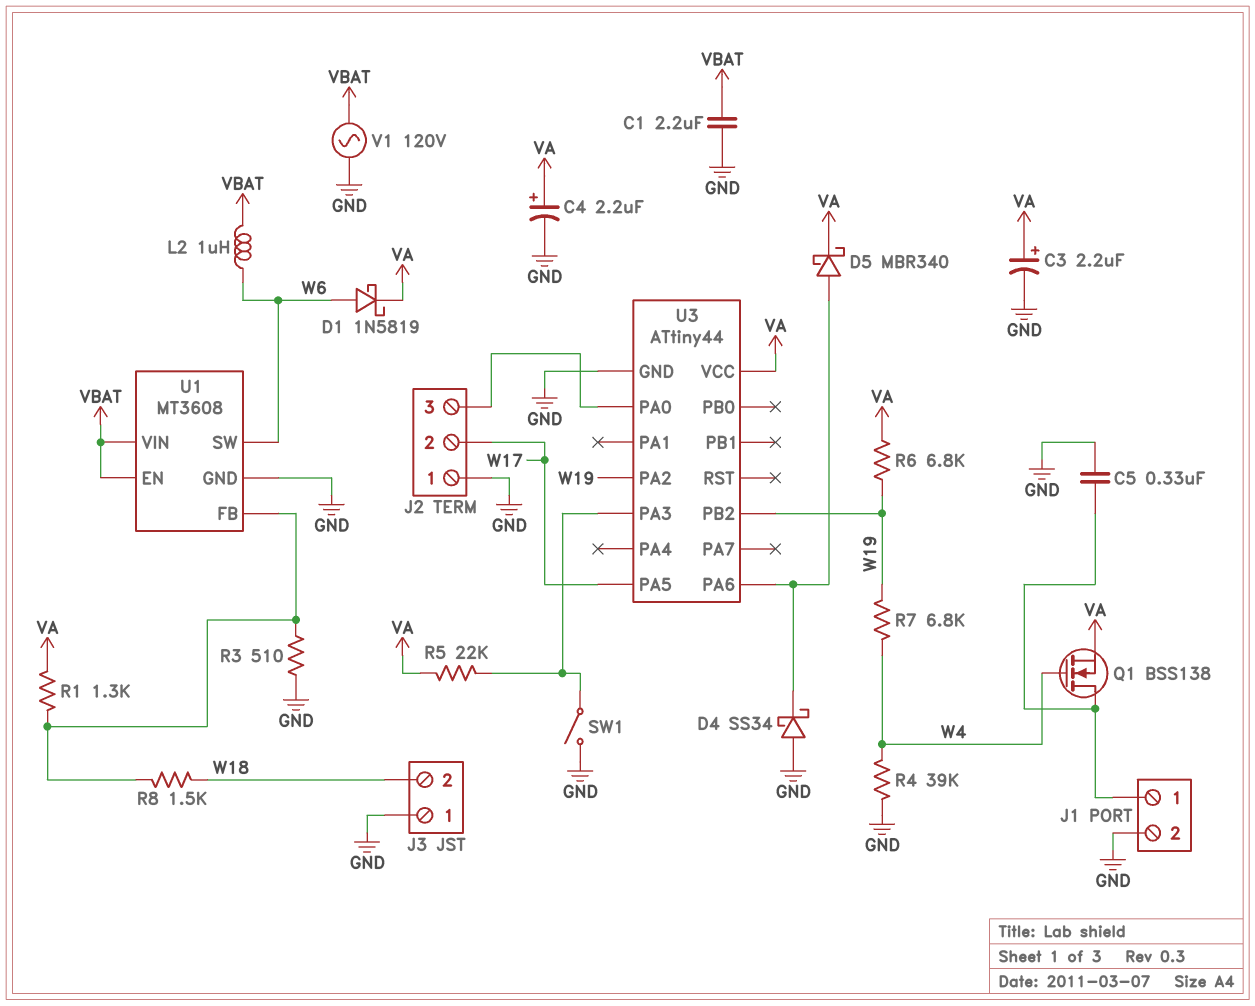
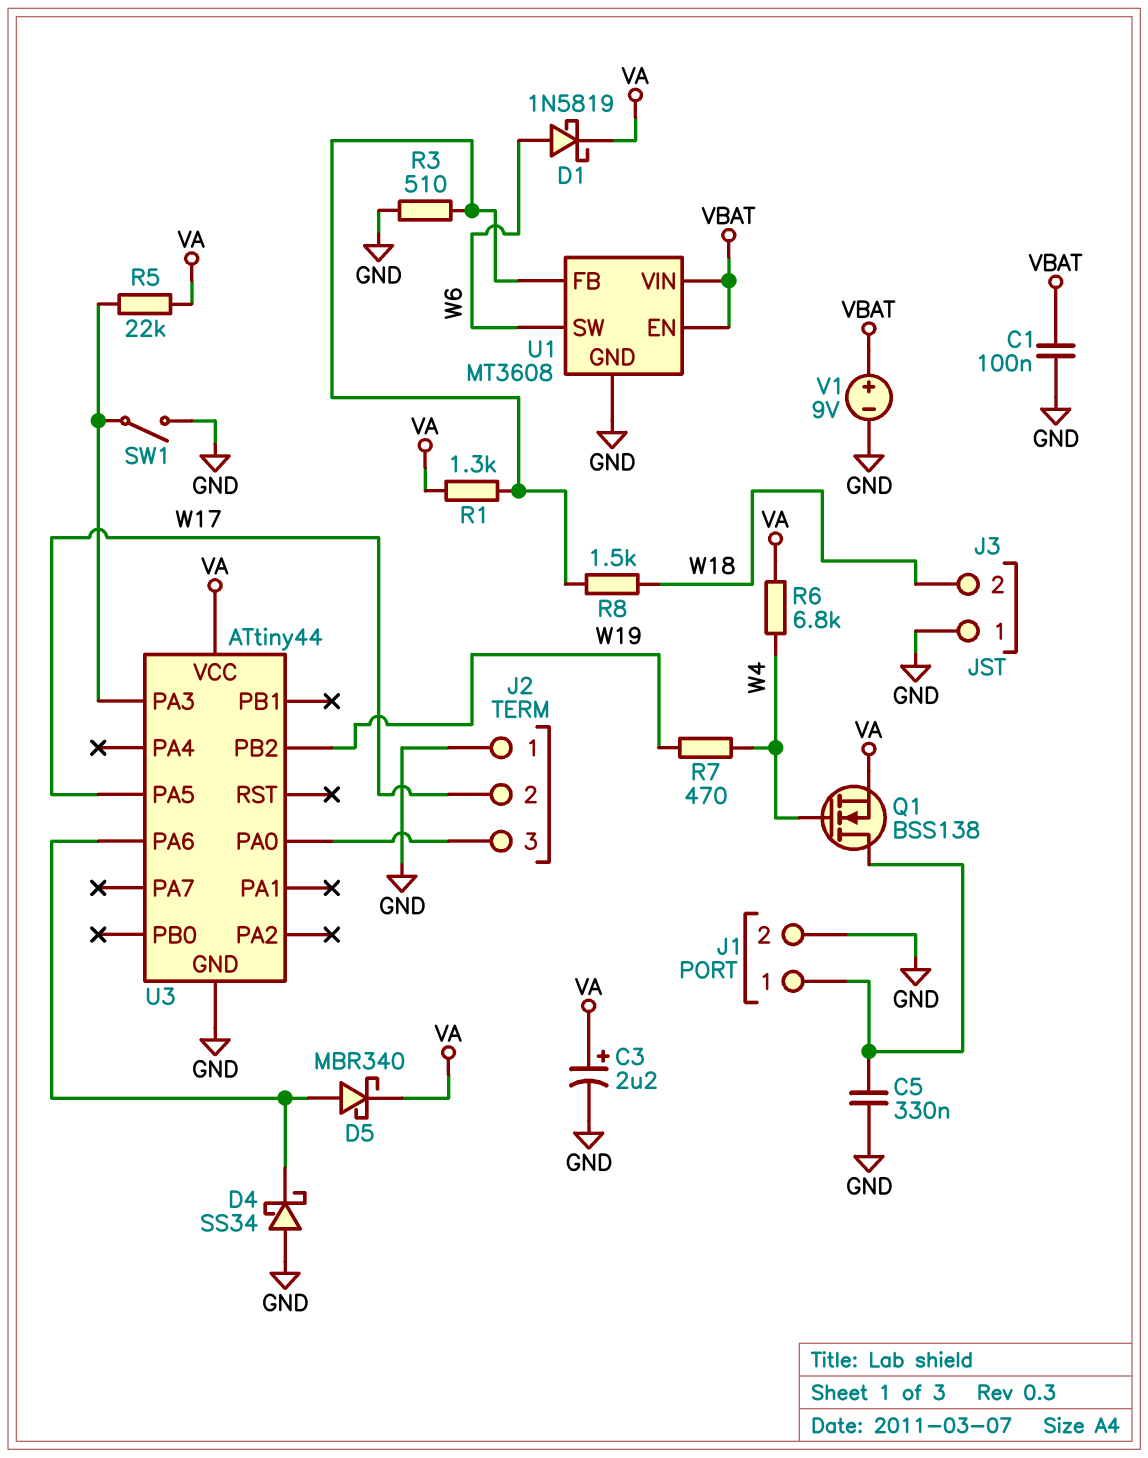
C1: 2.2uF (GND, VBAT) -> 100nF (GND, VBAT)
C4: 2.2uF (plus VA, minus GND) -> none
L2: 1uH (VBAT, W6) -> none
R4: 39k (GND, W4) -> none
R6: 6.8k (VA, W19) -> 6.8k (VA, W4)
R7: 6.8k (W4, W19) -> 470 (W4, W19)
U3 pin PA2: W19 -> none
V1: AC 120V (GND, VBAT) -> 9V (plus VBAT, minus GND)

